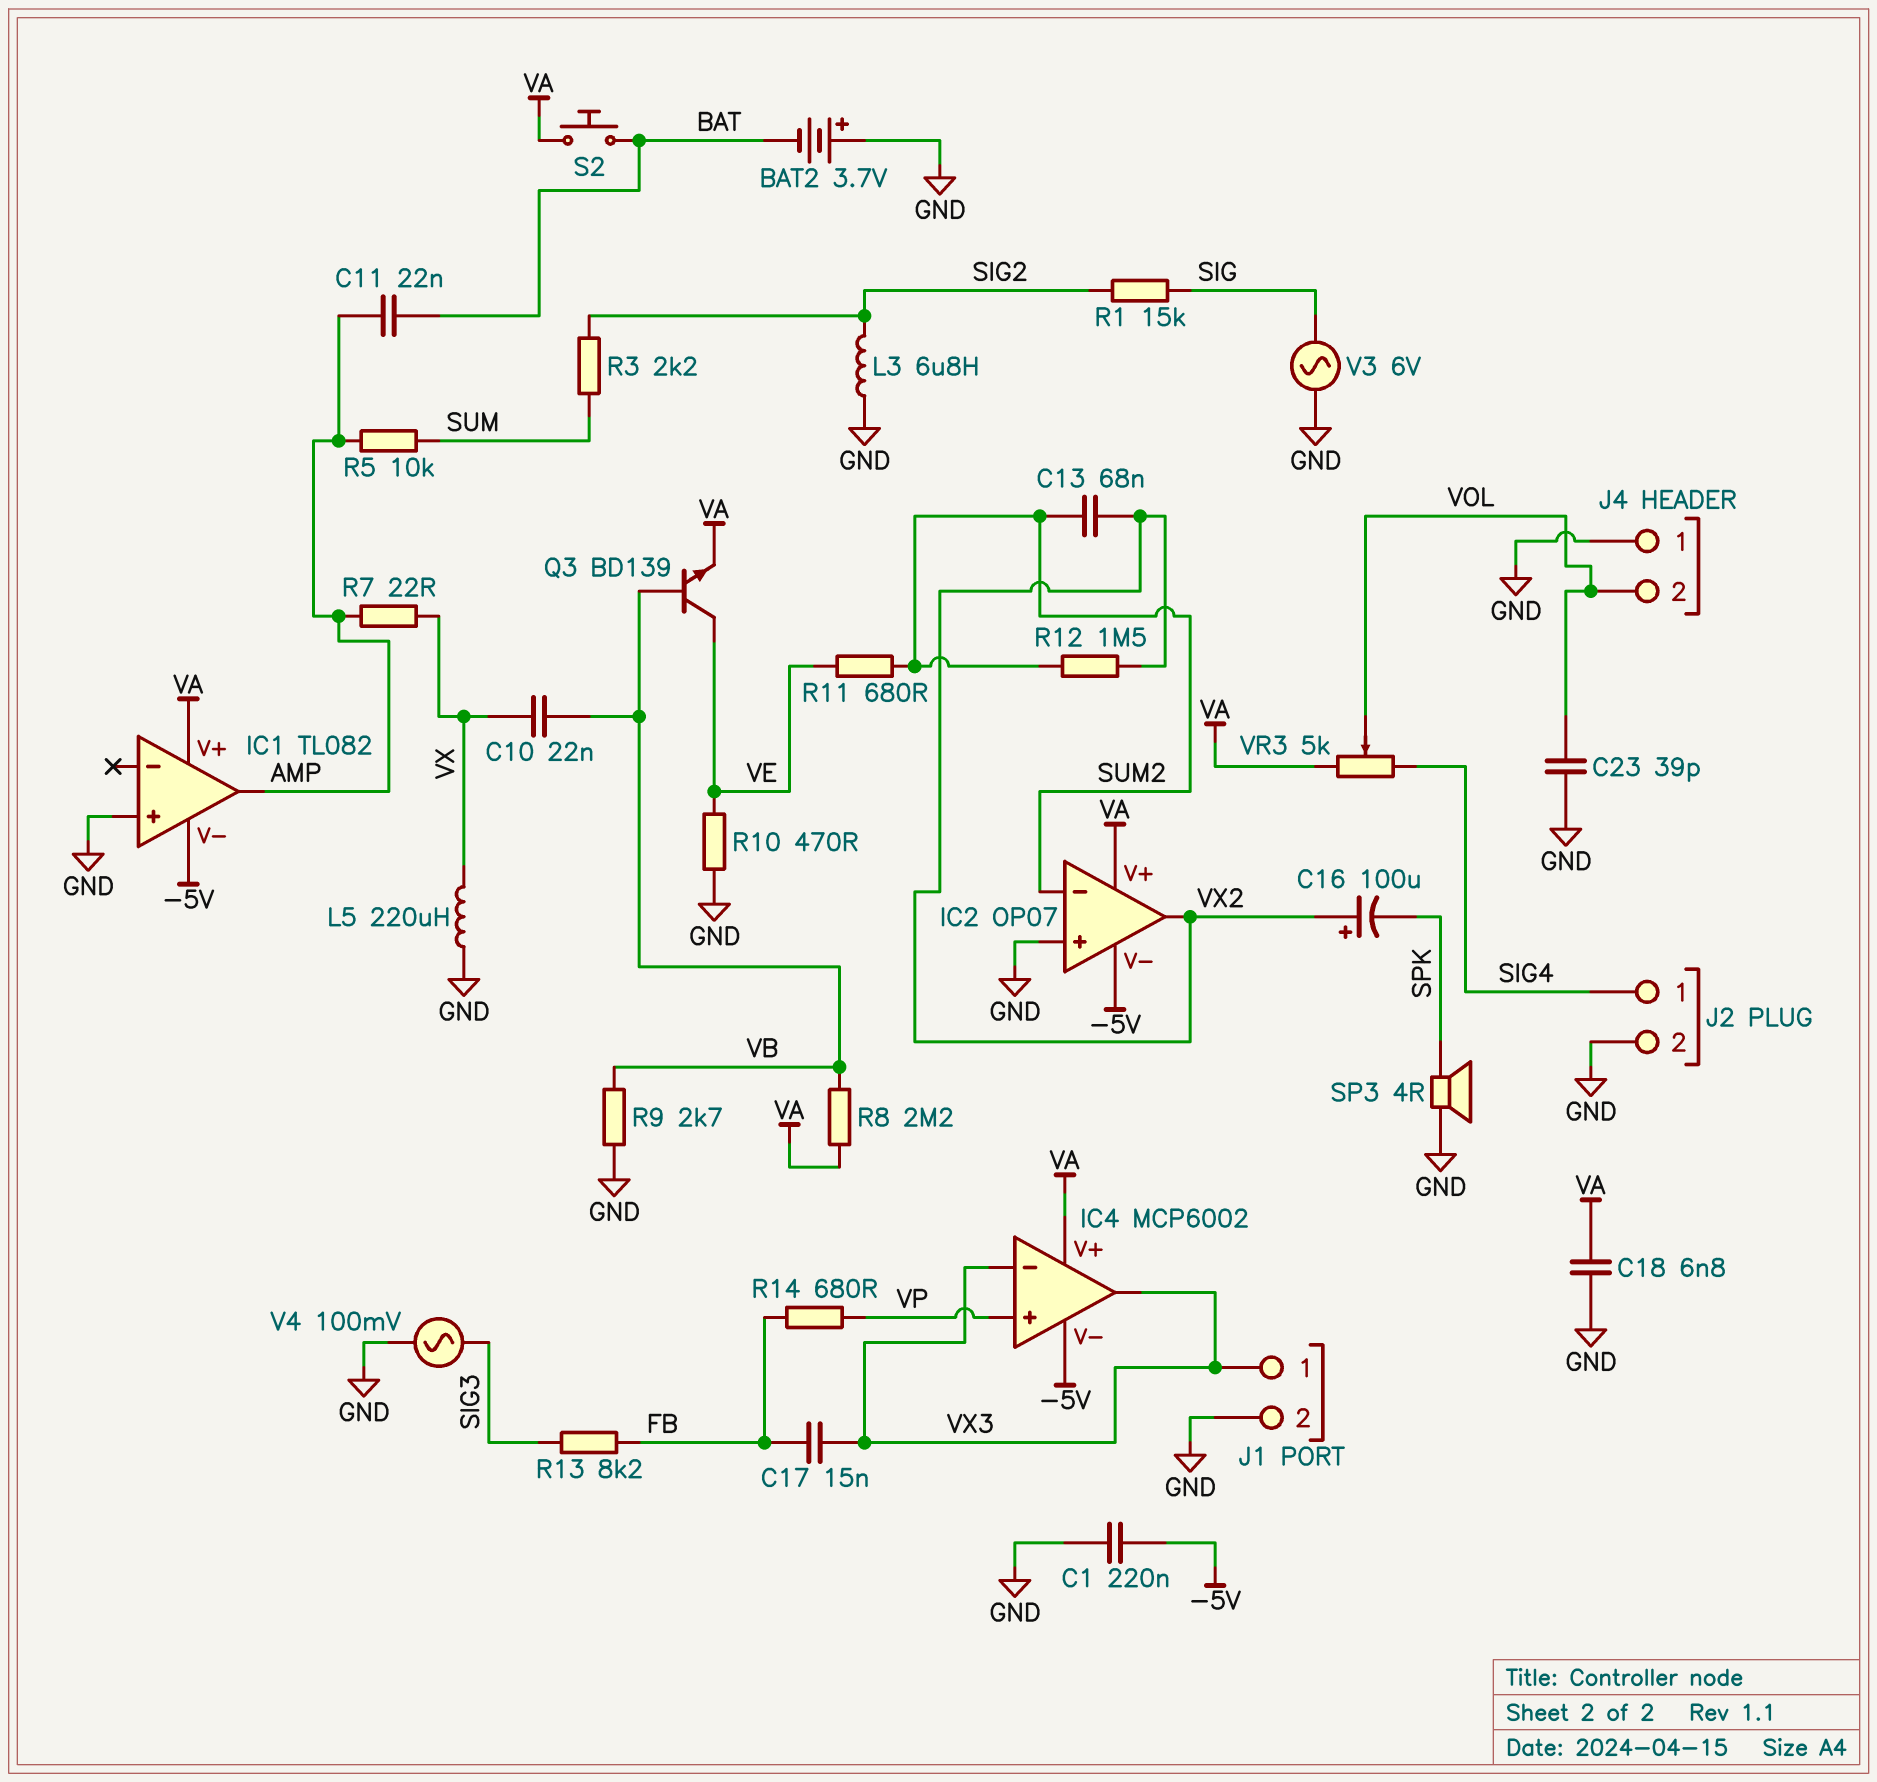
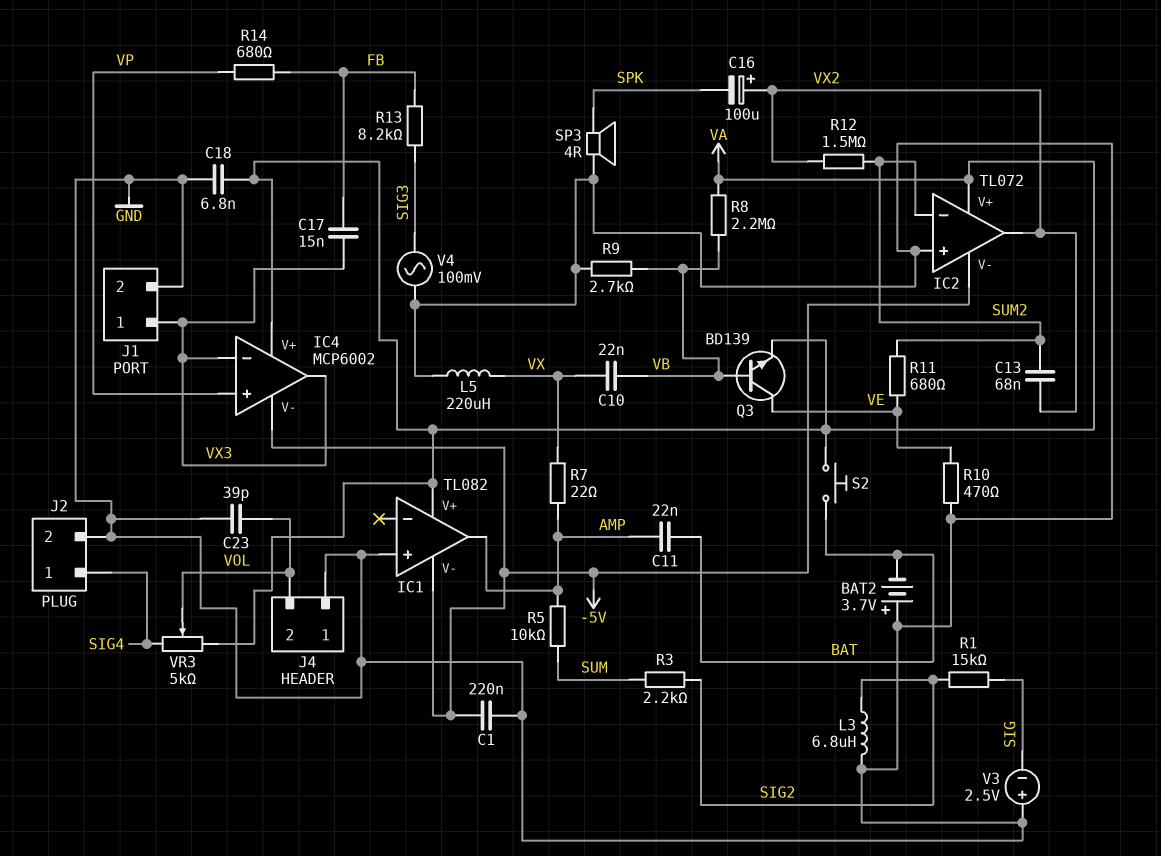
IC2: OP07 -> TL072
V3: AC 6V (GND, SIG) -> 2.5V (plus GND, minus SIG)

